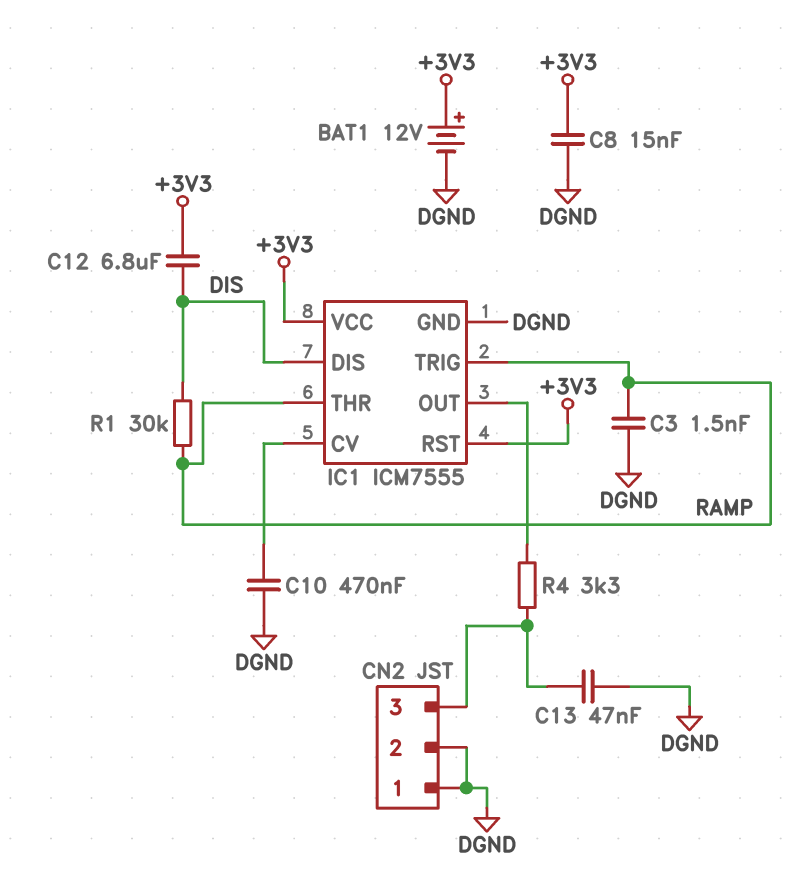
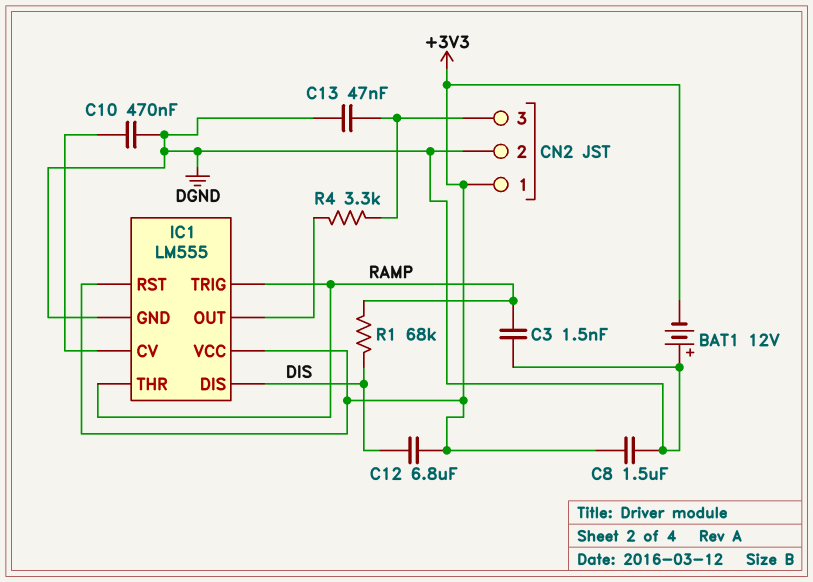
BAT1: 12V (plus +3V3, minus DGND) -> 12V (plus DGND, minus +3V3)
C8: 15nF (+3V3, DGND) -> 1.5uF (+3V3, DGND)
CN2 pin 1: DGND -> +3V3
IC1: ICM7555 -> LM555
R1: 30k (DIS, RAMP) -> 68k (DIS, RAMP)

